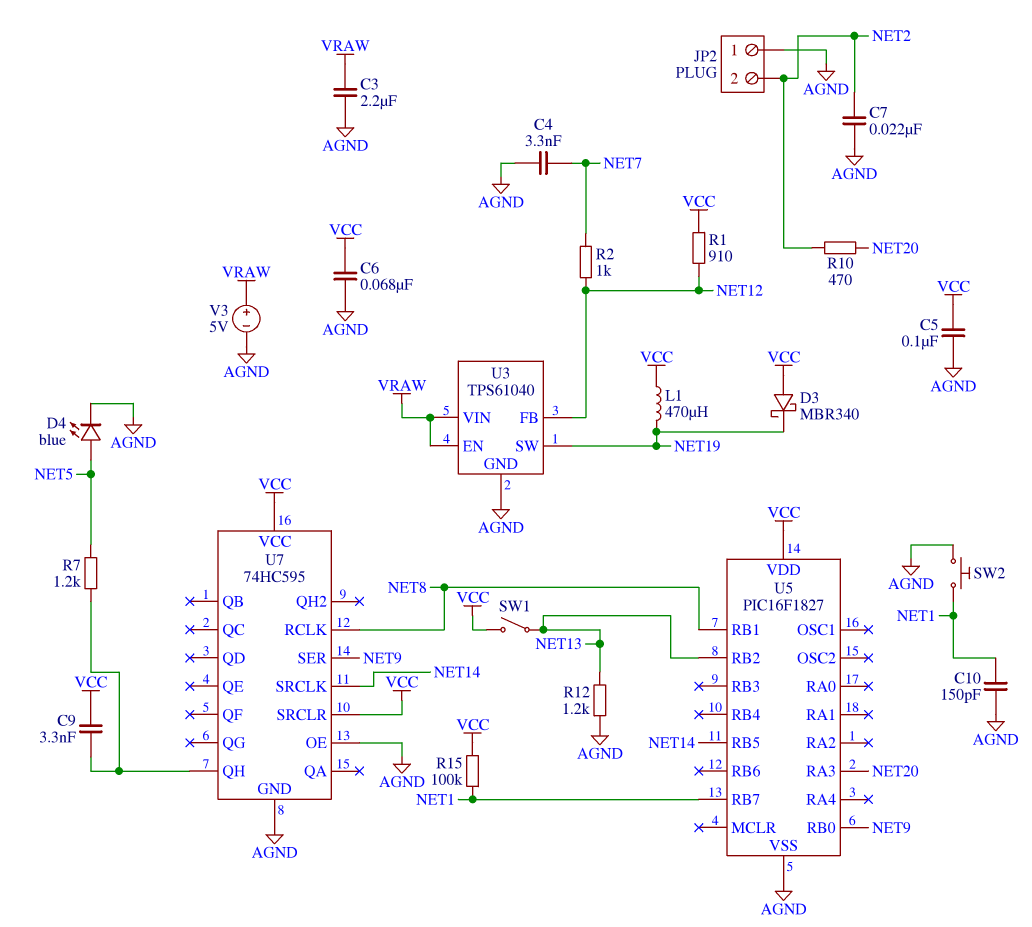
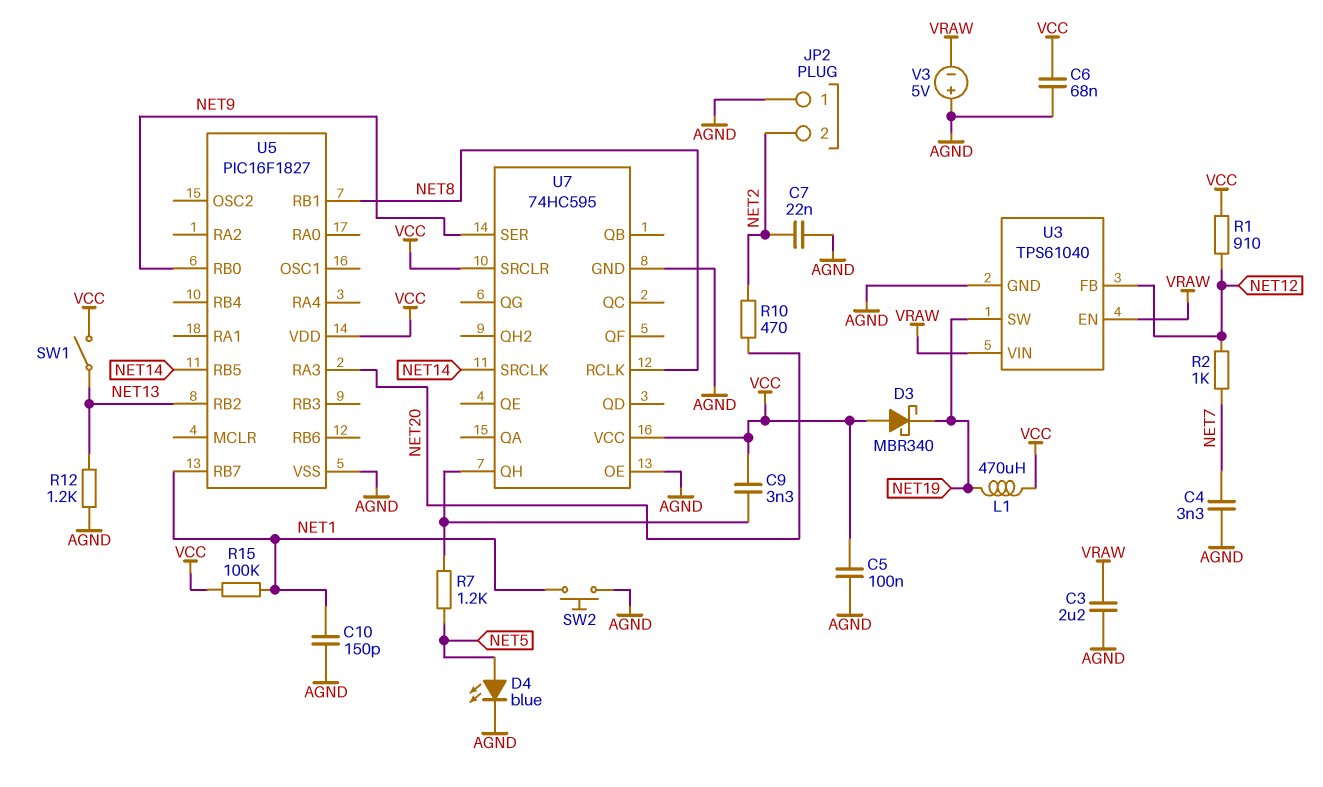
V3: 5V (plus VRAW, minus AGND) -> 5V (plus AGND, minus VRAW)

